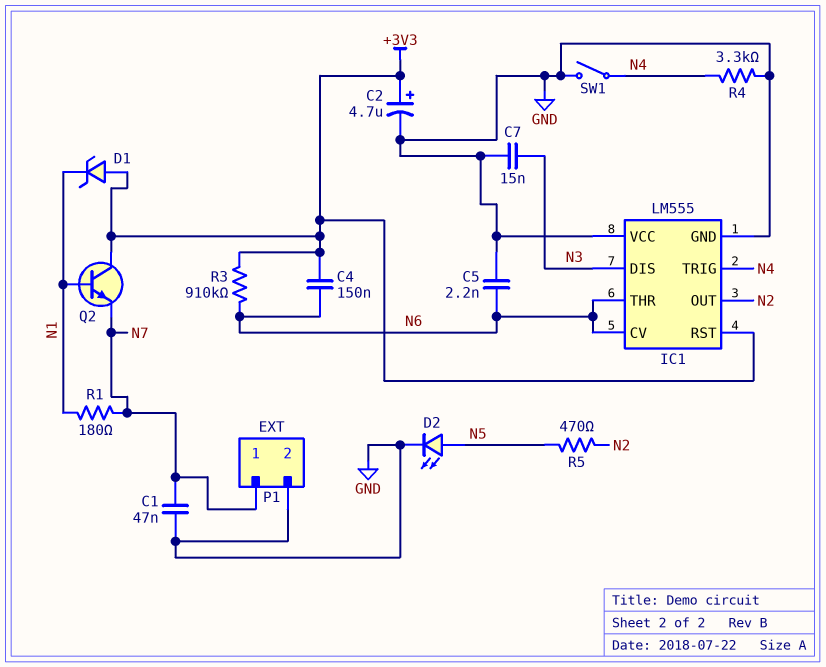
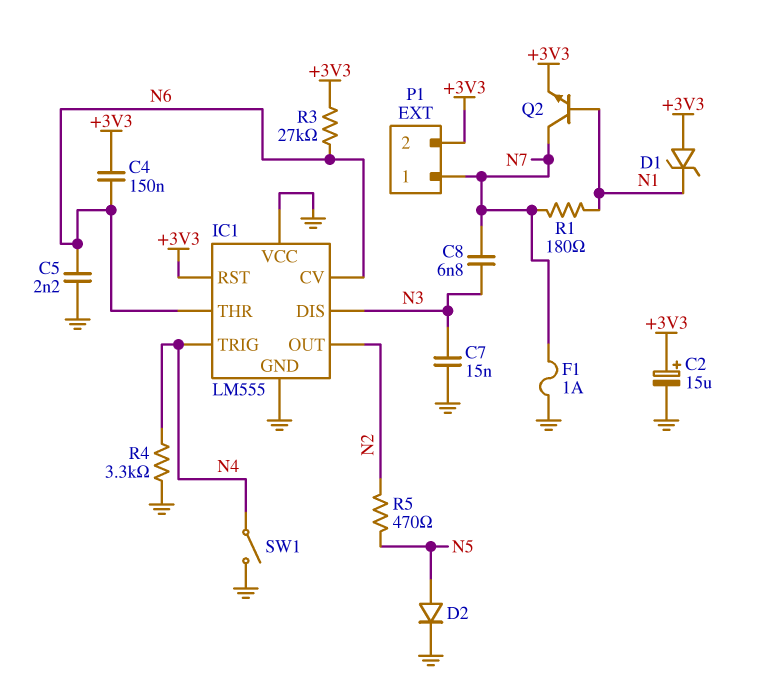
C1: 47nF (GND, N7) -> none
C2: 4.7uF (plus +3V3, minus GND) -> 15uF (plus +3V3, minus GND)
C8: none -> 6.8nF (N3, N7)
D2: LED (A N5, K GND) -> diode (A N5, K GND)
F1: none -> 1A (GND, N7)
P1 pin 2: GND -> +3V3
Q2: NPN (B N1, C +3V3, E N7) -> NPN (B N1, C N7, E +3V3)
R3: 910k (+3V3, N6) -> 27k (+3V3, N6)

